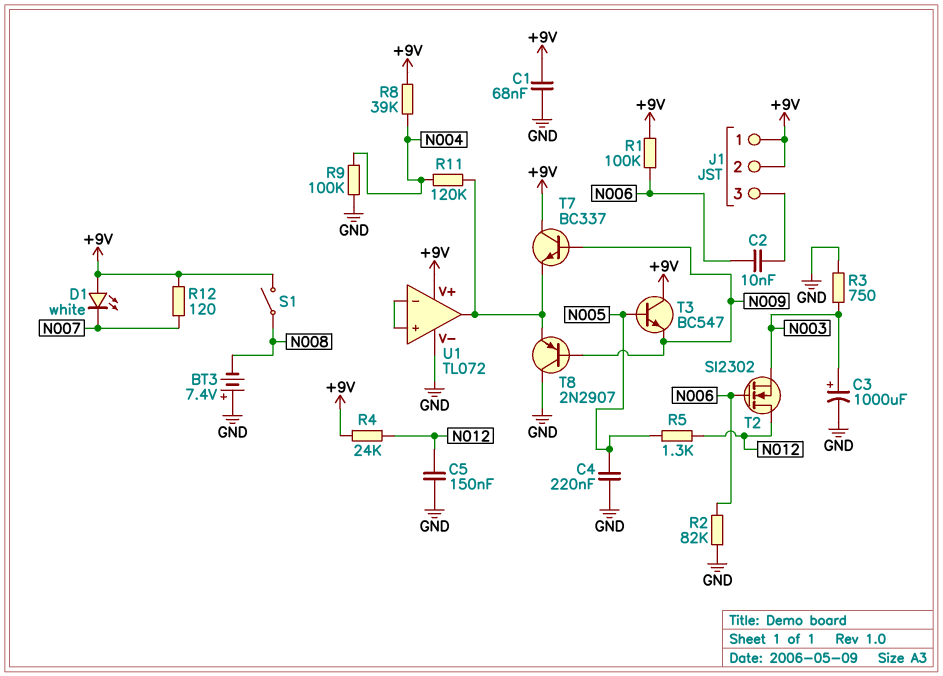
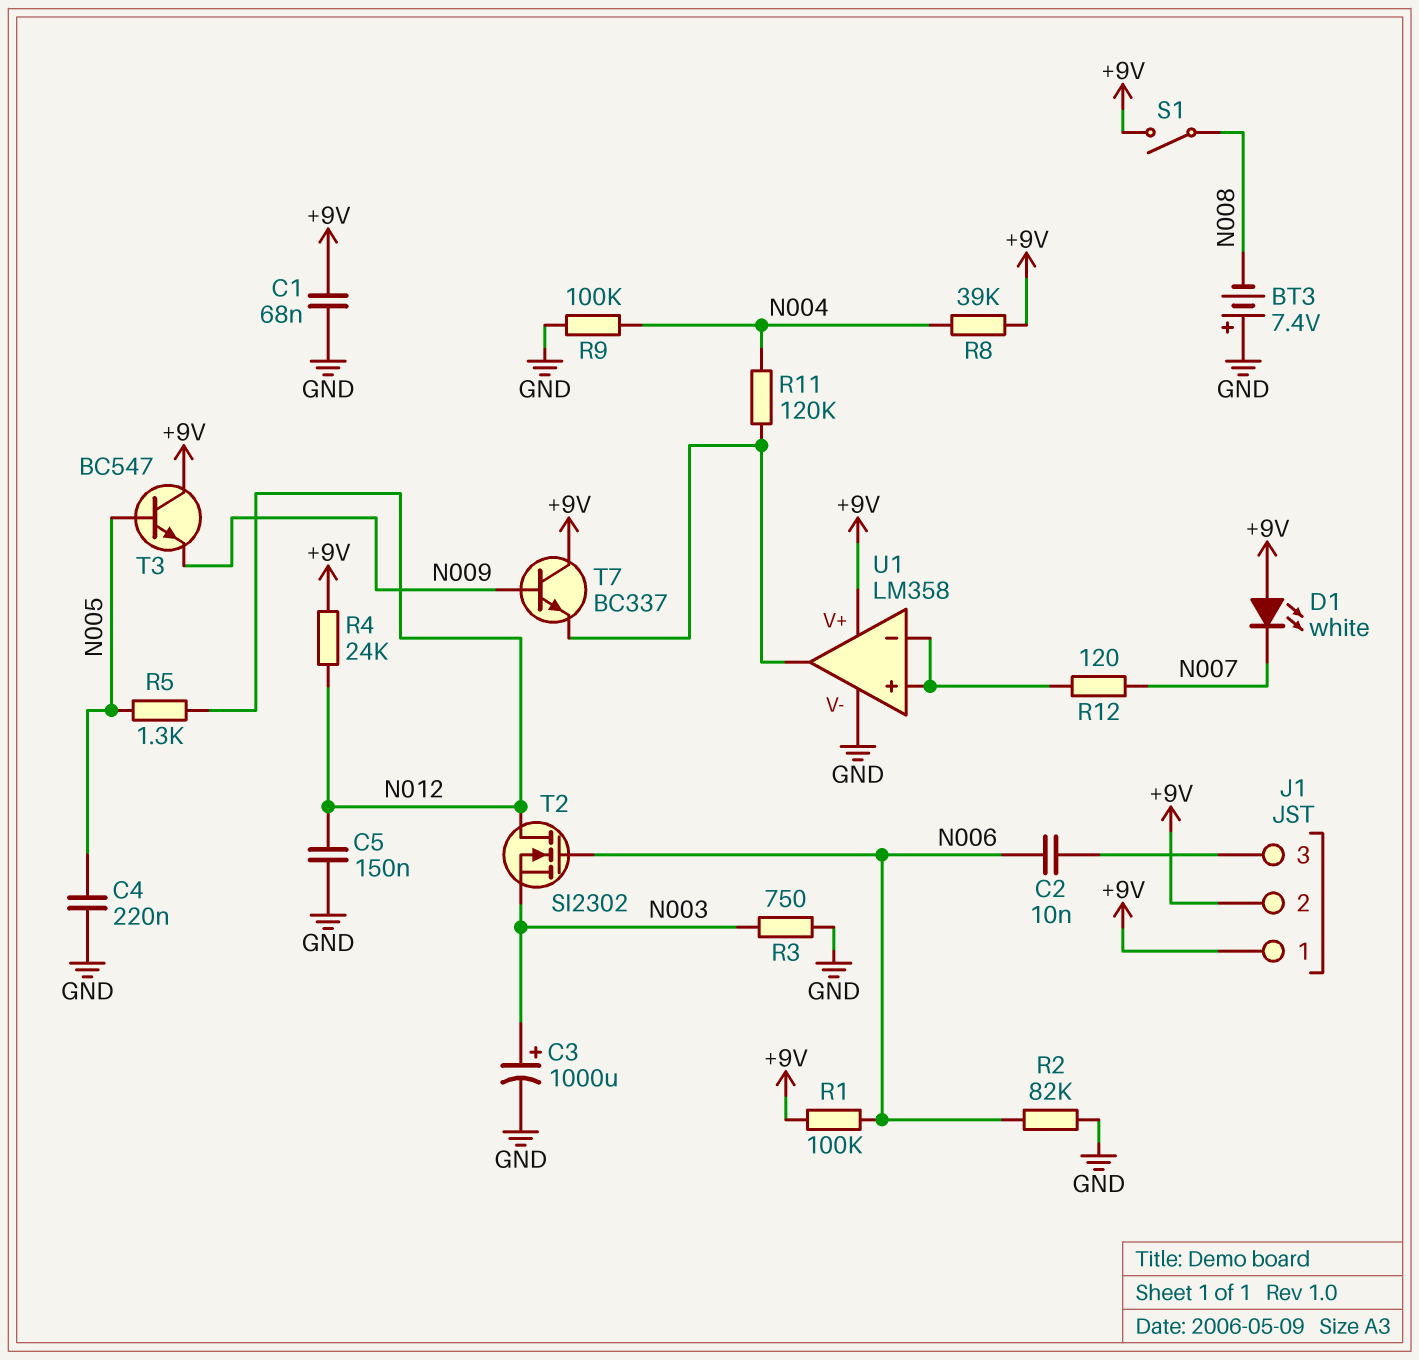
R12: 120 (+9V, N007) -> 120 (N007, U1/in+)
T8: PNP 2N2907 (B N009, C GND, E U1/out) -> none
U1: TL072 -> LM358

